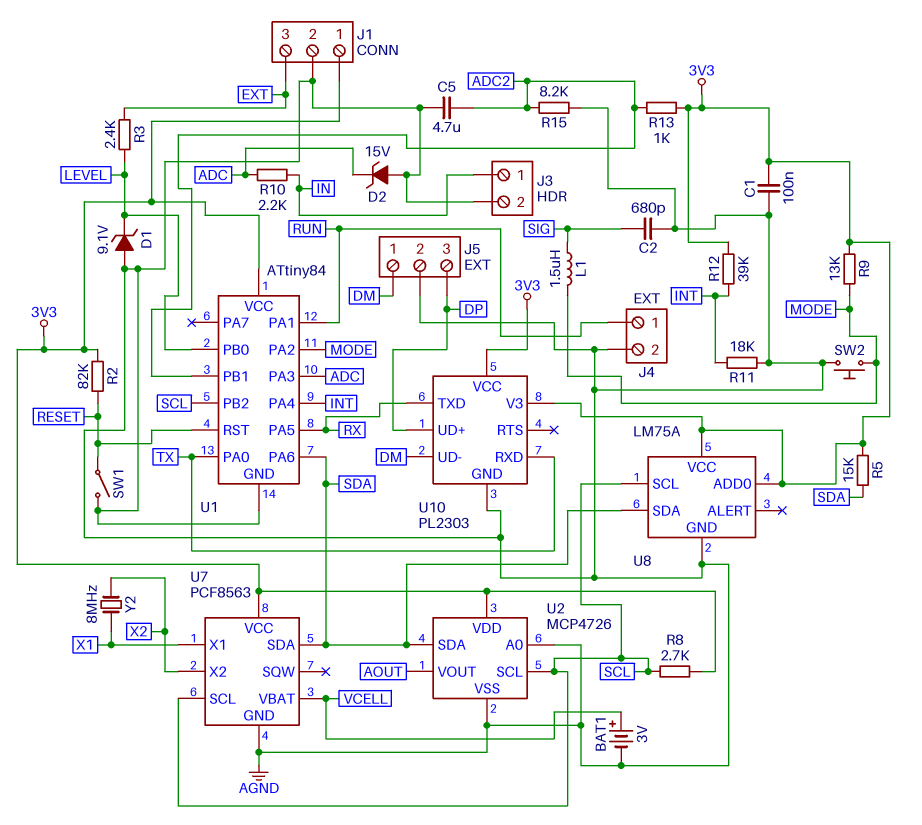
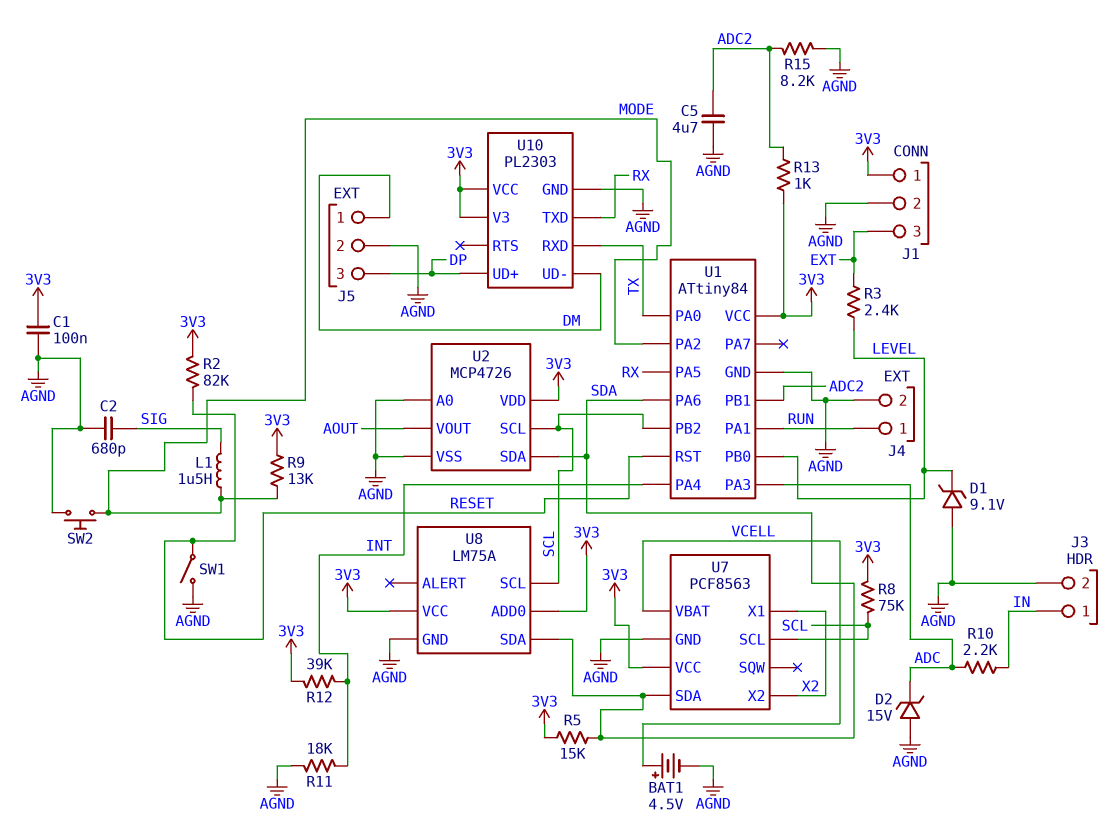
BAT1: 3V (plus VCELL, minus AGND) -> 4.5V (plus VCELL, minus AGND)
R8: 2.7k (3V3, SCL) -> 75k (3V3, SCL)
U7 pin X1: X1 -> X2
Y2: 8MHz (X1, X2) -> none

